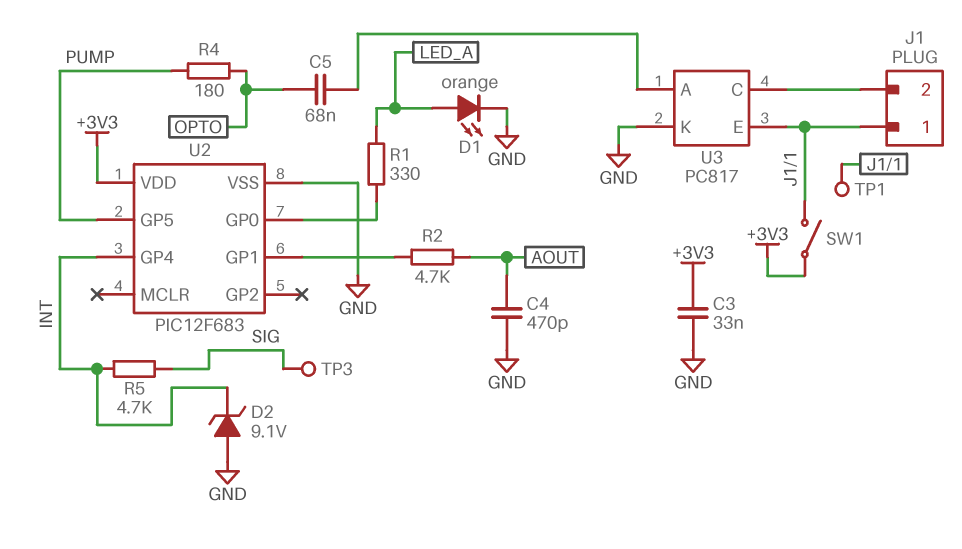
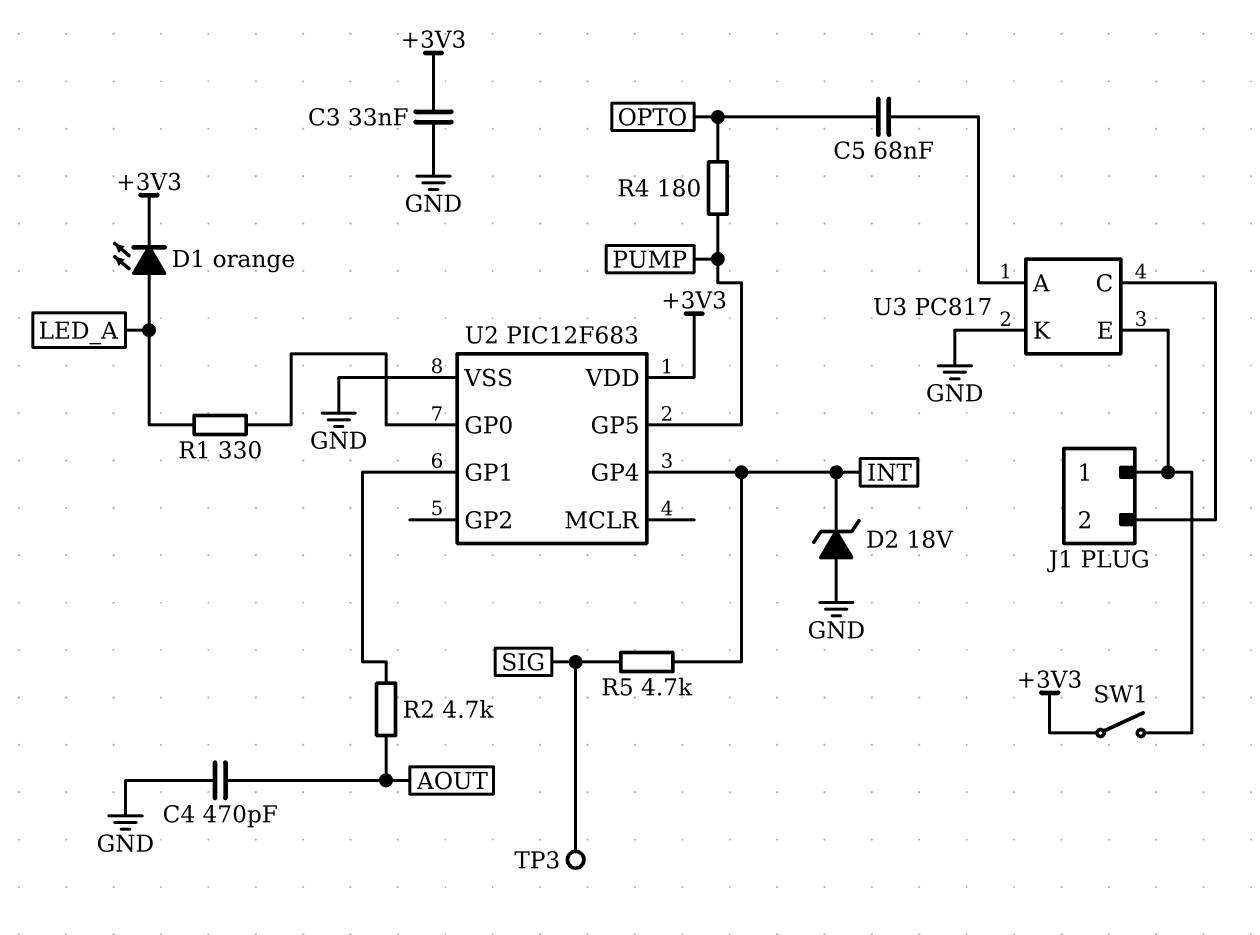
D1: LED orange (A LED_A, K GND) -> LED orange (A LED_A, K +3V3)
D2: zener 9.1V (A GND, K INT) -> zener 18V (A GND, K INT)
TP1: test point (J1/1) -> none

